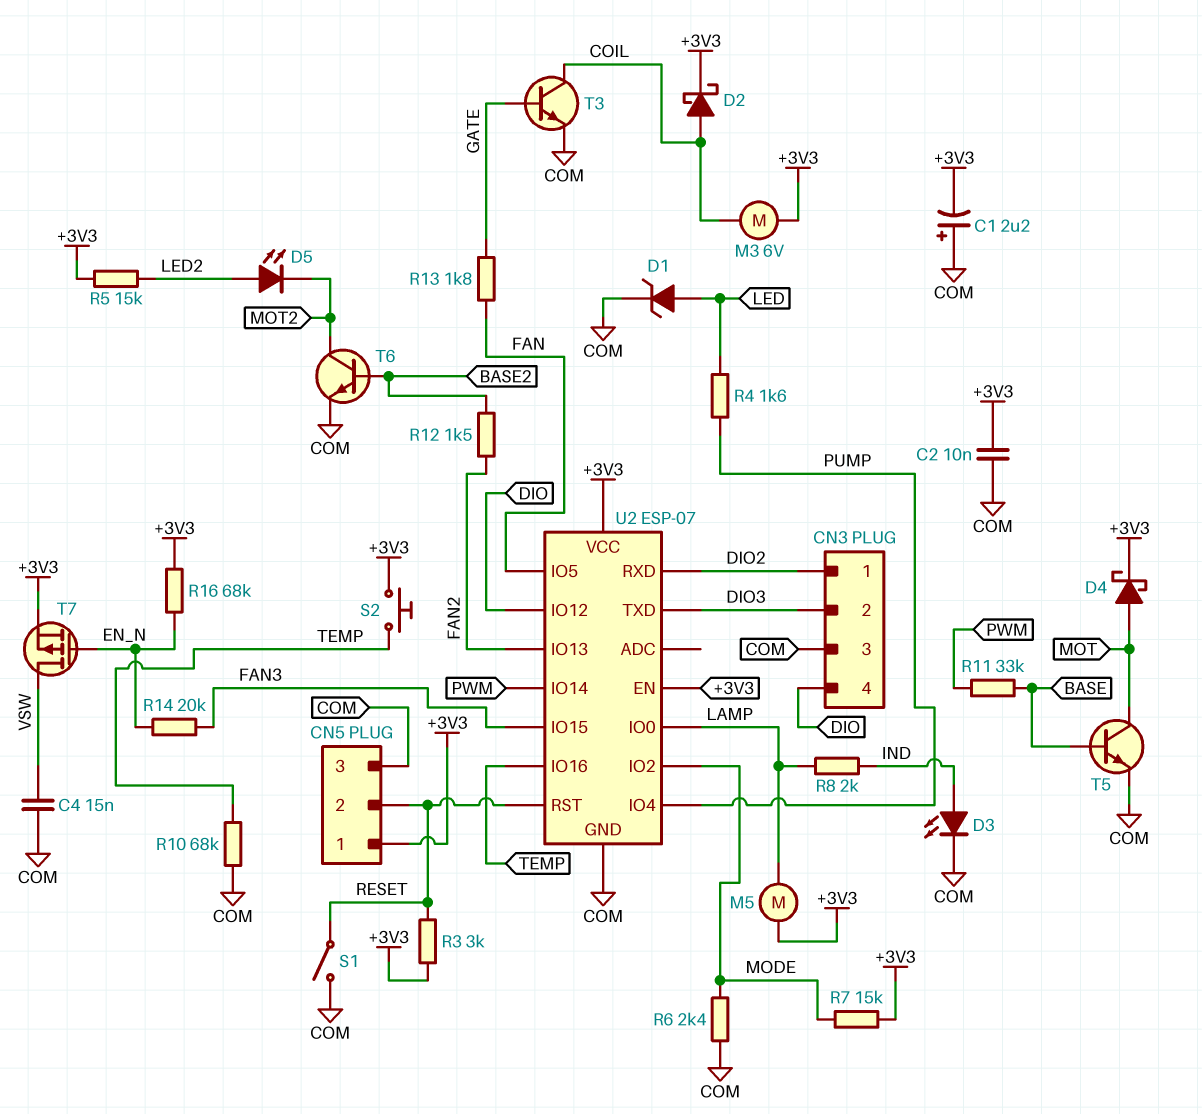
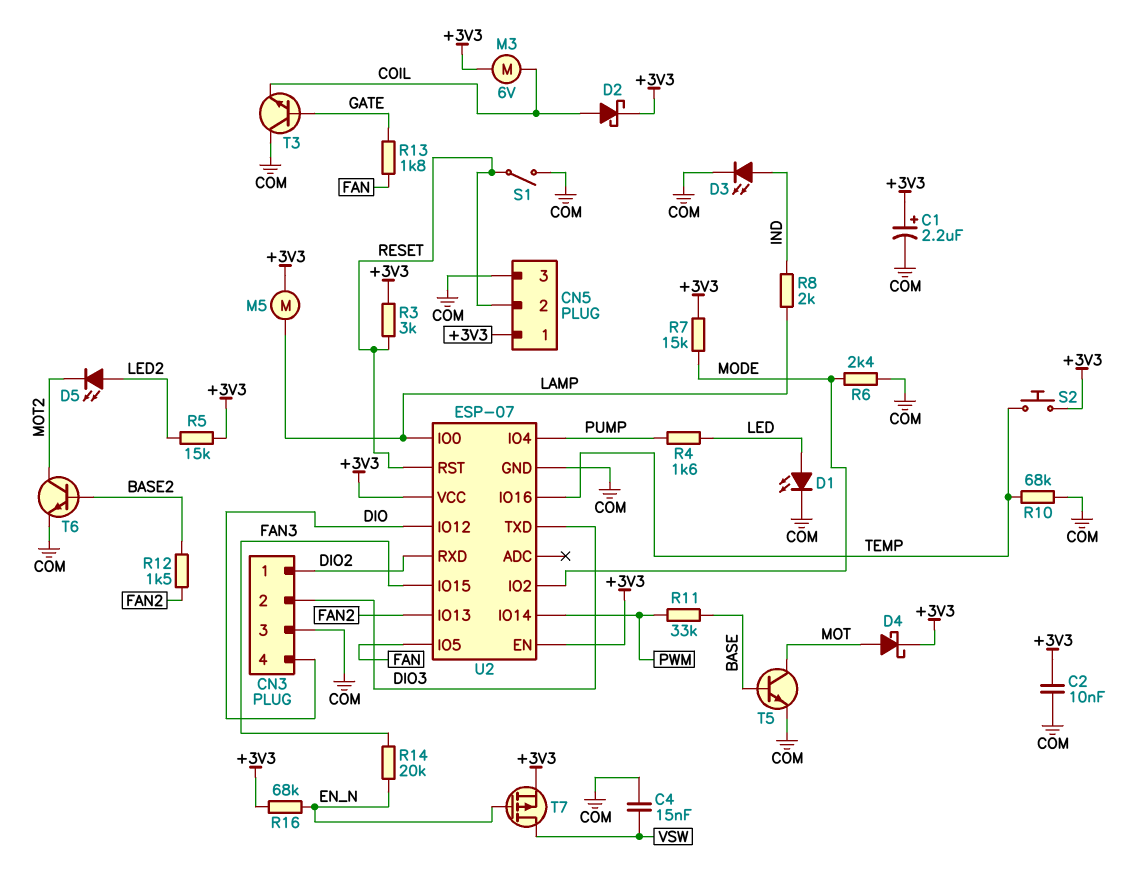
C1: 2.2uF (plus COM, minus +3V3) -> 2.2uF (plus +3V3, minus COM)
D1: zener (A LED, K COM) -> LED (A LED, K COM)
T3: NPN (B GATE, C COIL, E COM) -> NPN (B GATE, C COM, E COIL)

